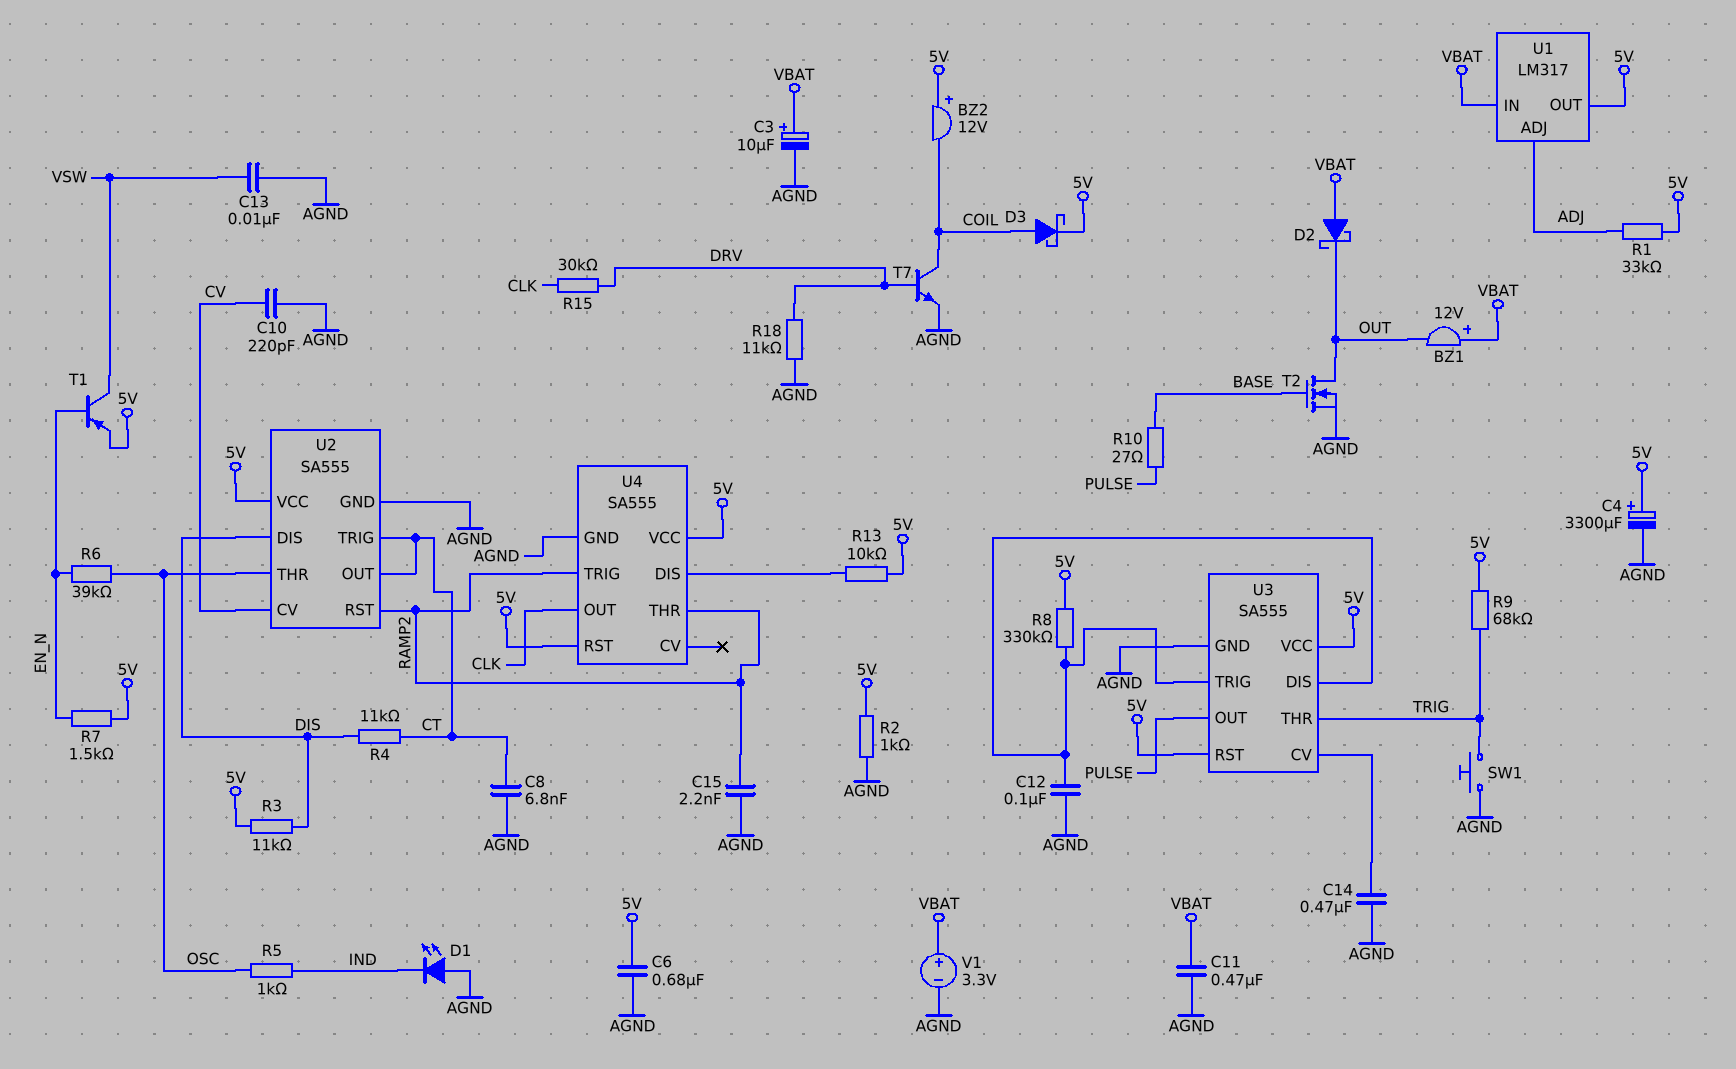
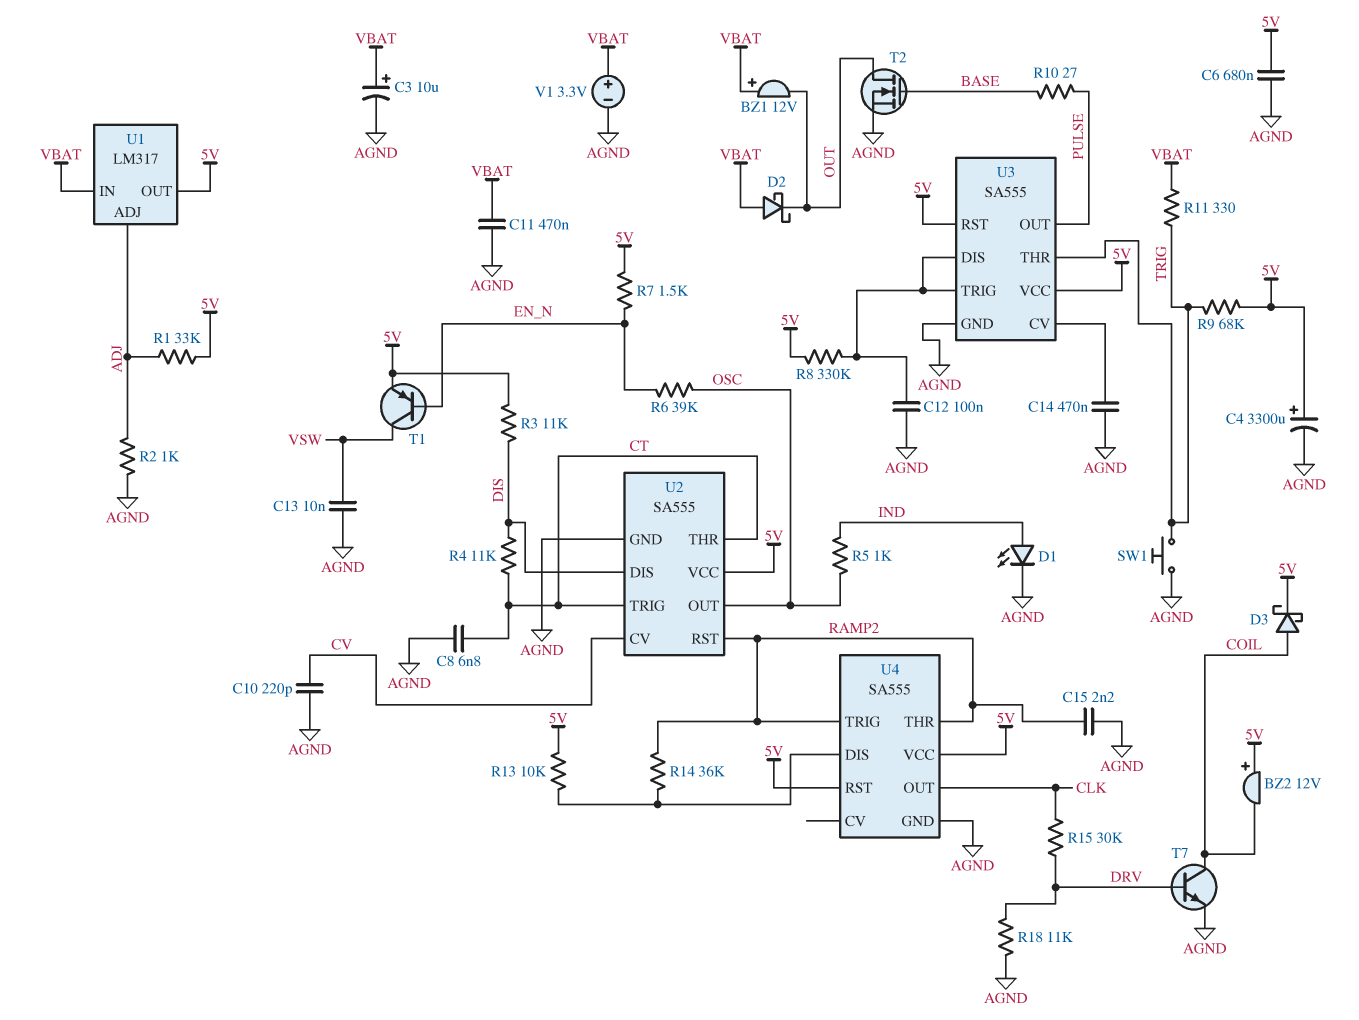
D1: LED (A AGND, K IND) -> LED (A IND, K AGND)
R2: 1k (5V, AGND) -> 1k (ADJ, AGND)
R11: none -> 330 (TRIG, VBAT)
R14: none -> 36k (RAMP2, U4/DIS)
U2 pin OUT: CT -> OSC
U2 pin THR: OSC -> CT

